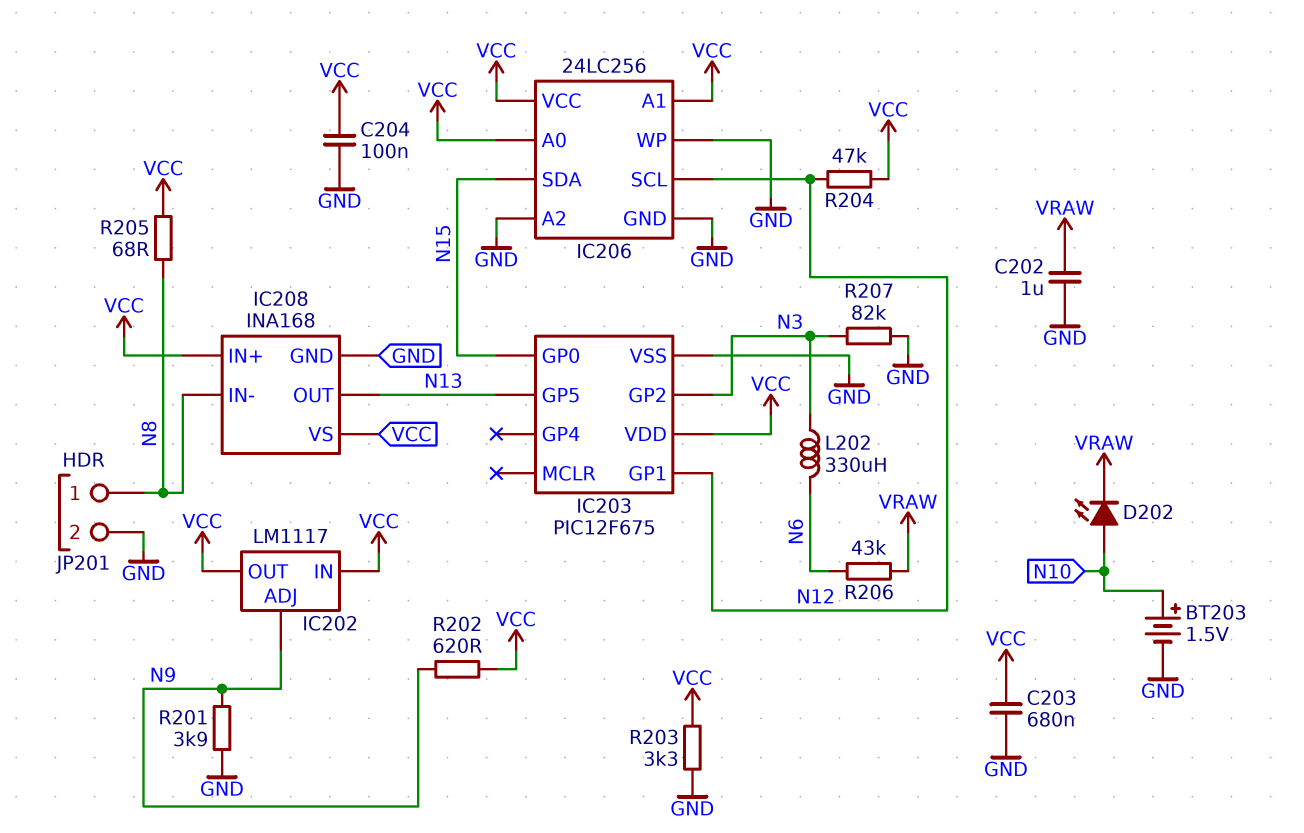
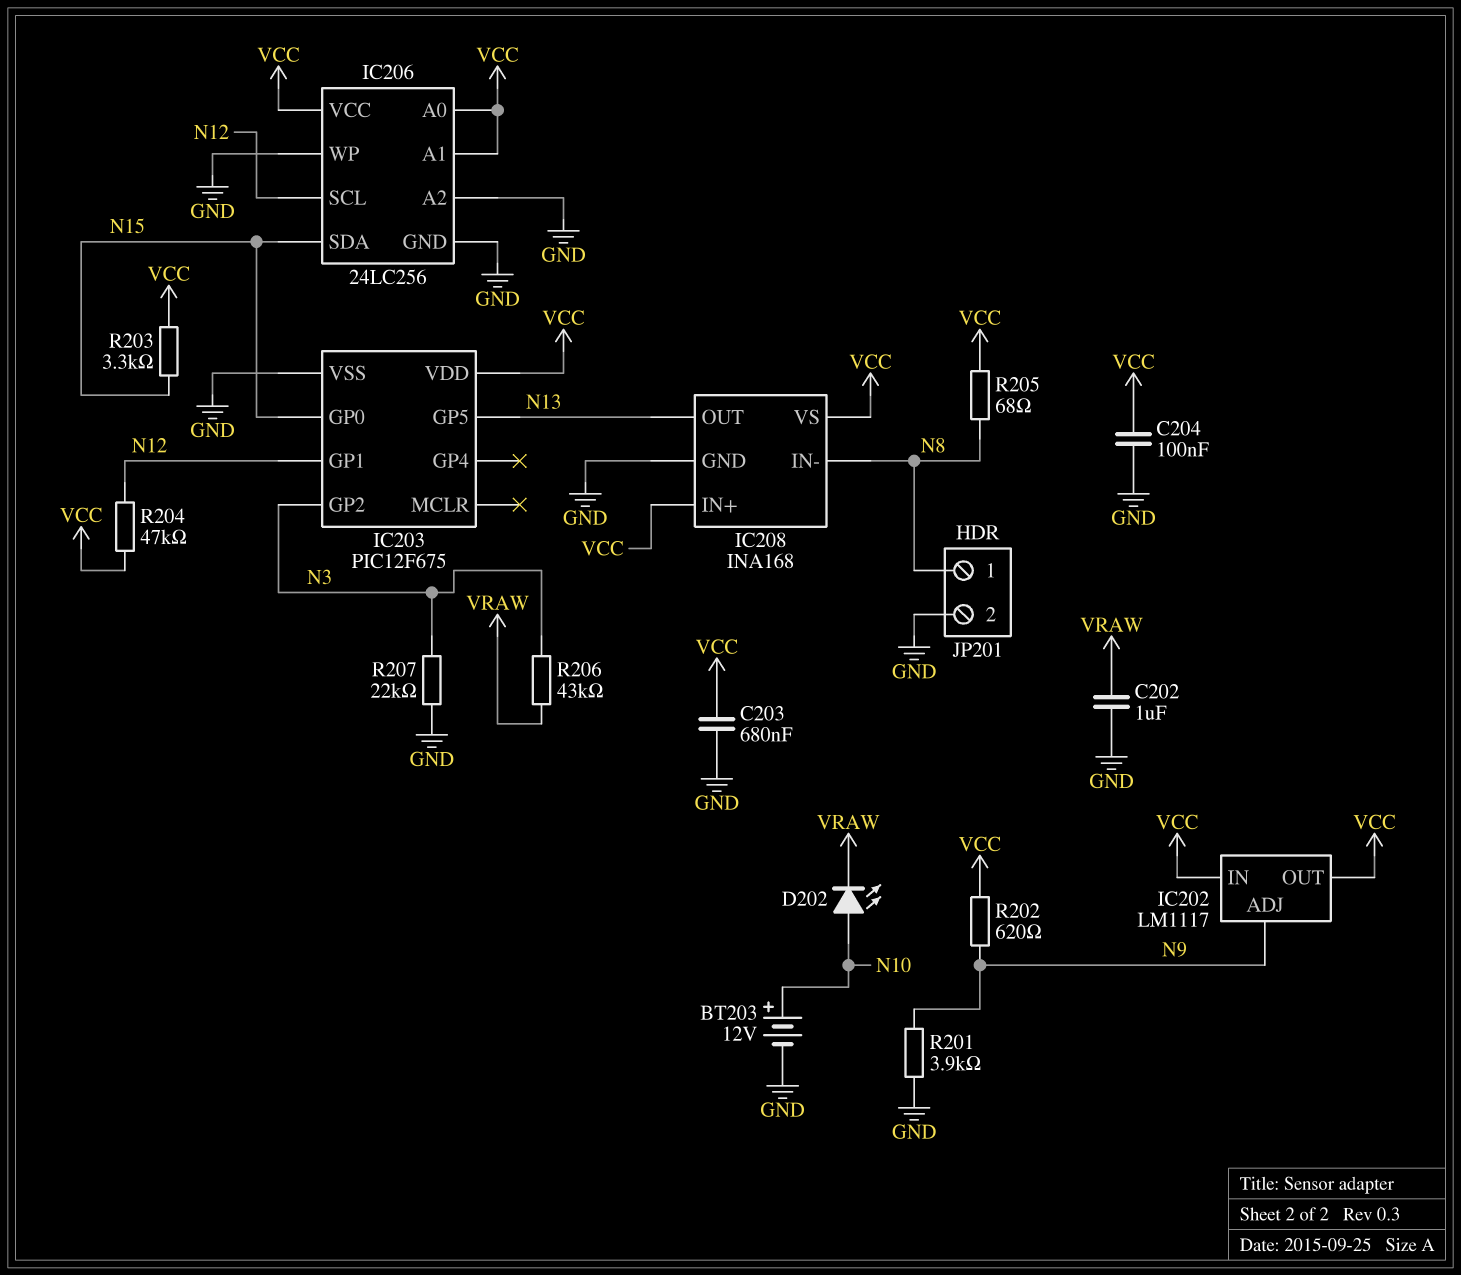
BT203: 1.5V (plus N10, minus GND) -> 12V (plus N10, minus GND)
L202: 330uH (N3, N6) -> none
R203: 3.3k (GND, VCC) -> 3.3k (N15, VCC)
R206: 43k (N6, VRAW) -> 43k (N3, VRAW)
R207: 82k (GND, N3) -> 22k (GND, N3)

